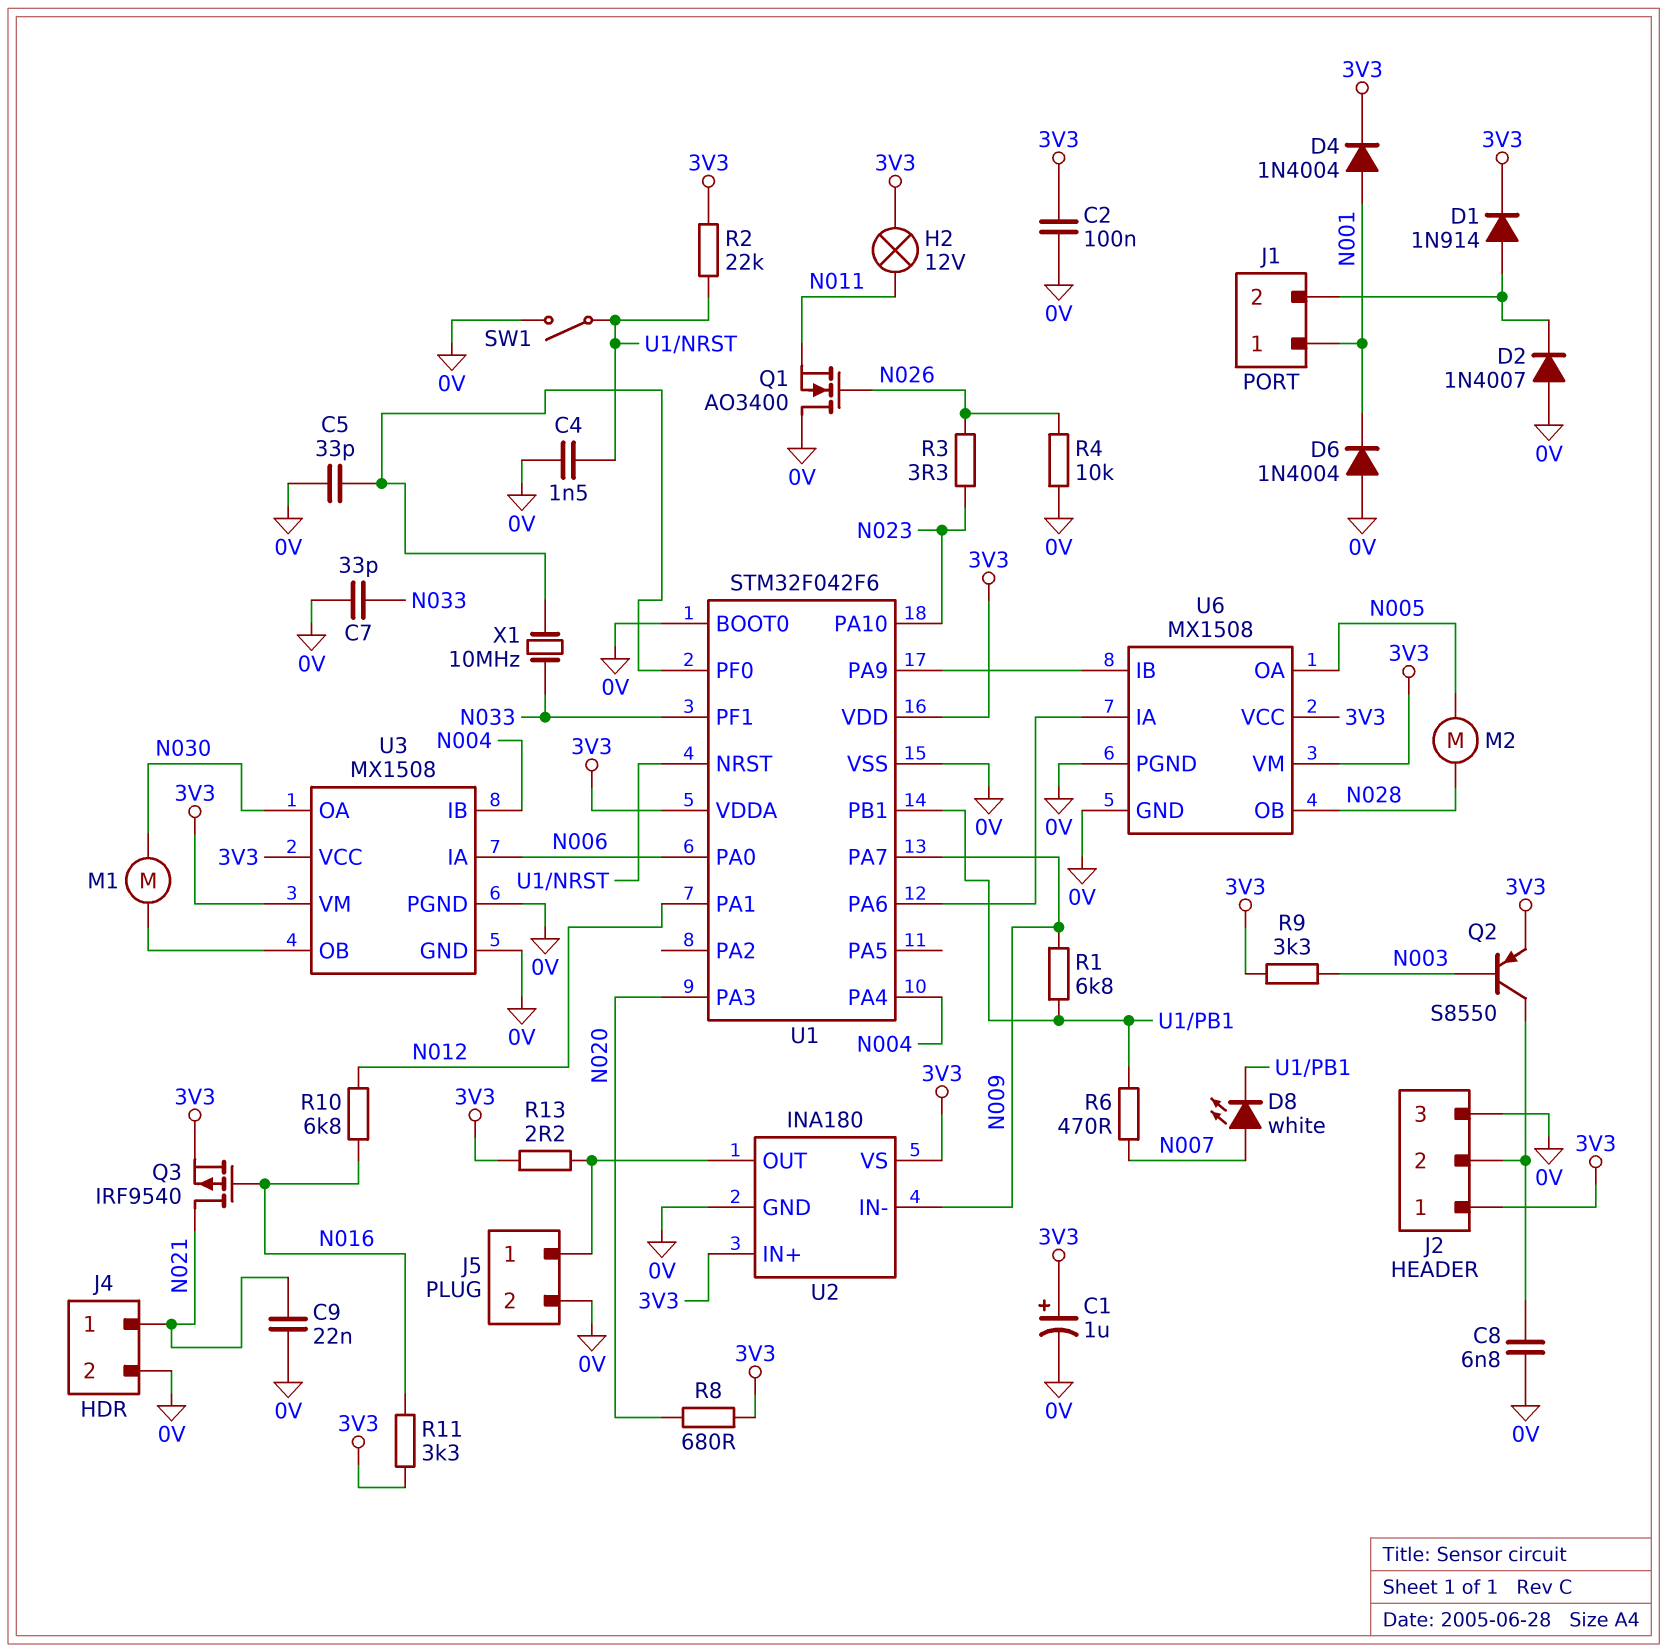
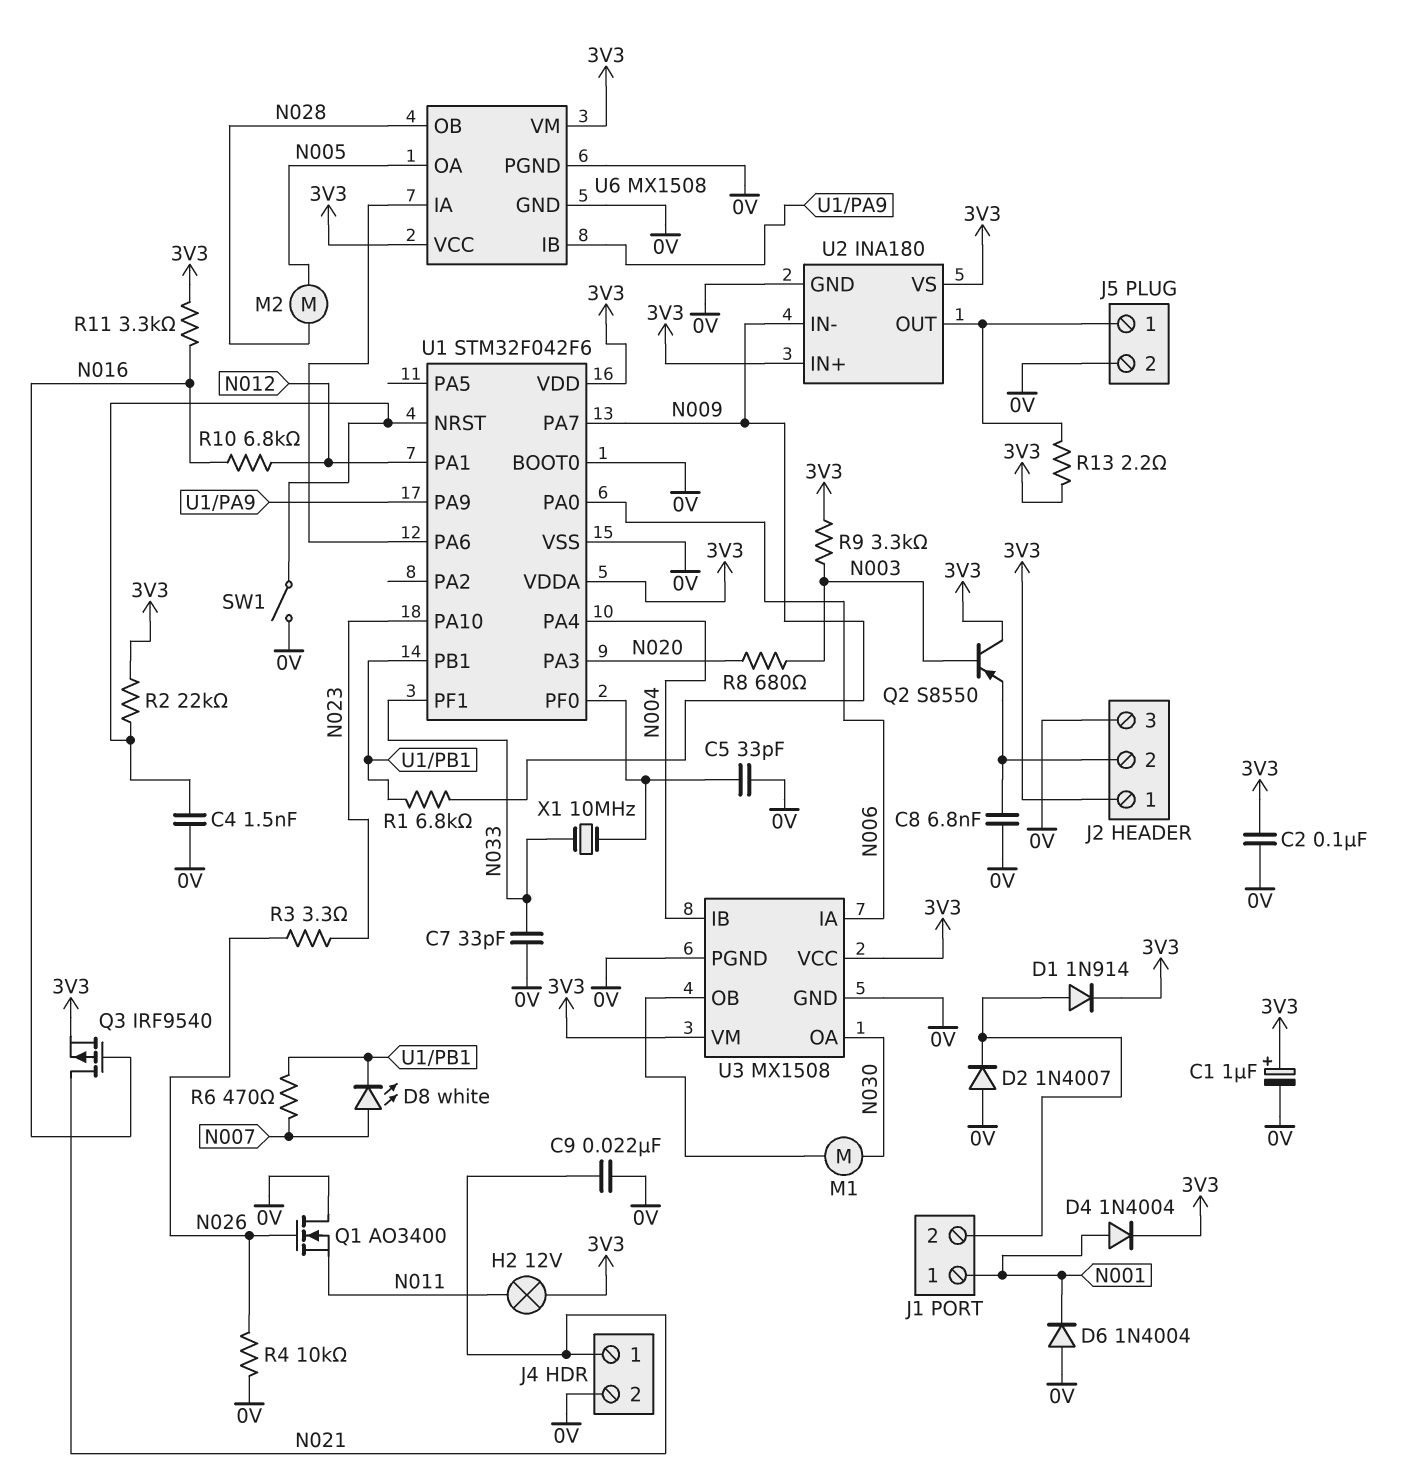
Q2: PNP S8550 (B N003, C J2/2, E 3V3) -> PNP S8550 (B N003, C 3V3, E J2/2)
R8: 680 (3V3, N020) -> 680 (N003, N020)

